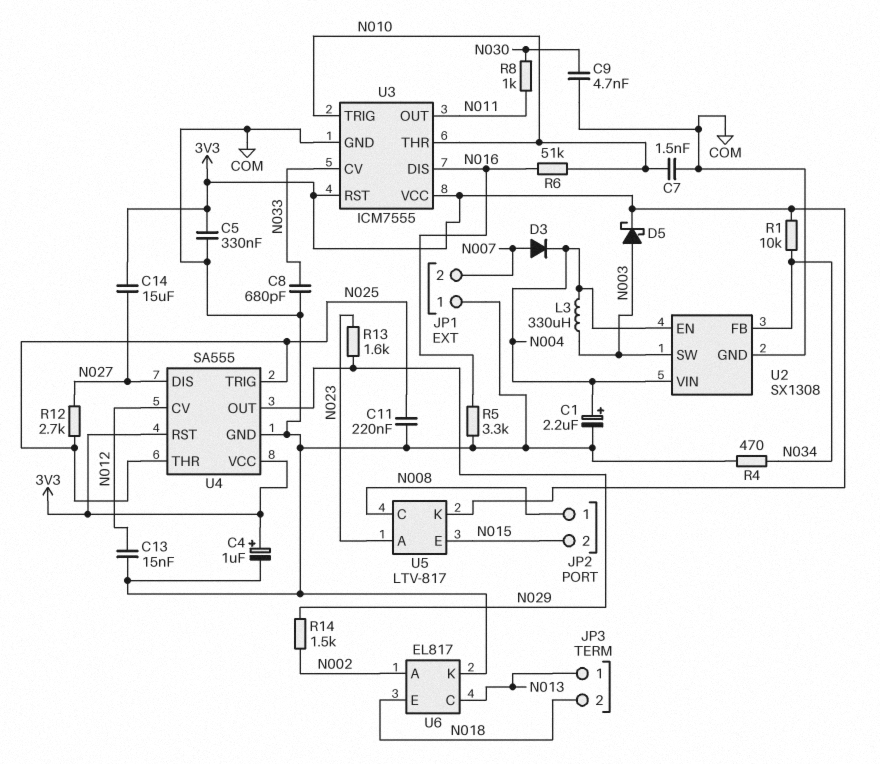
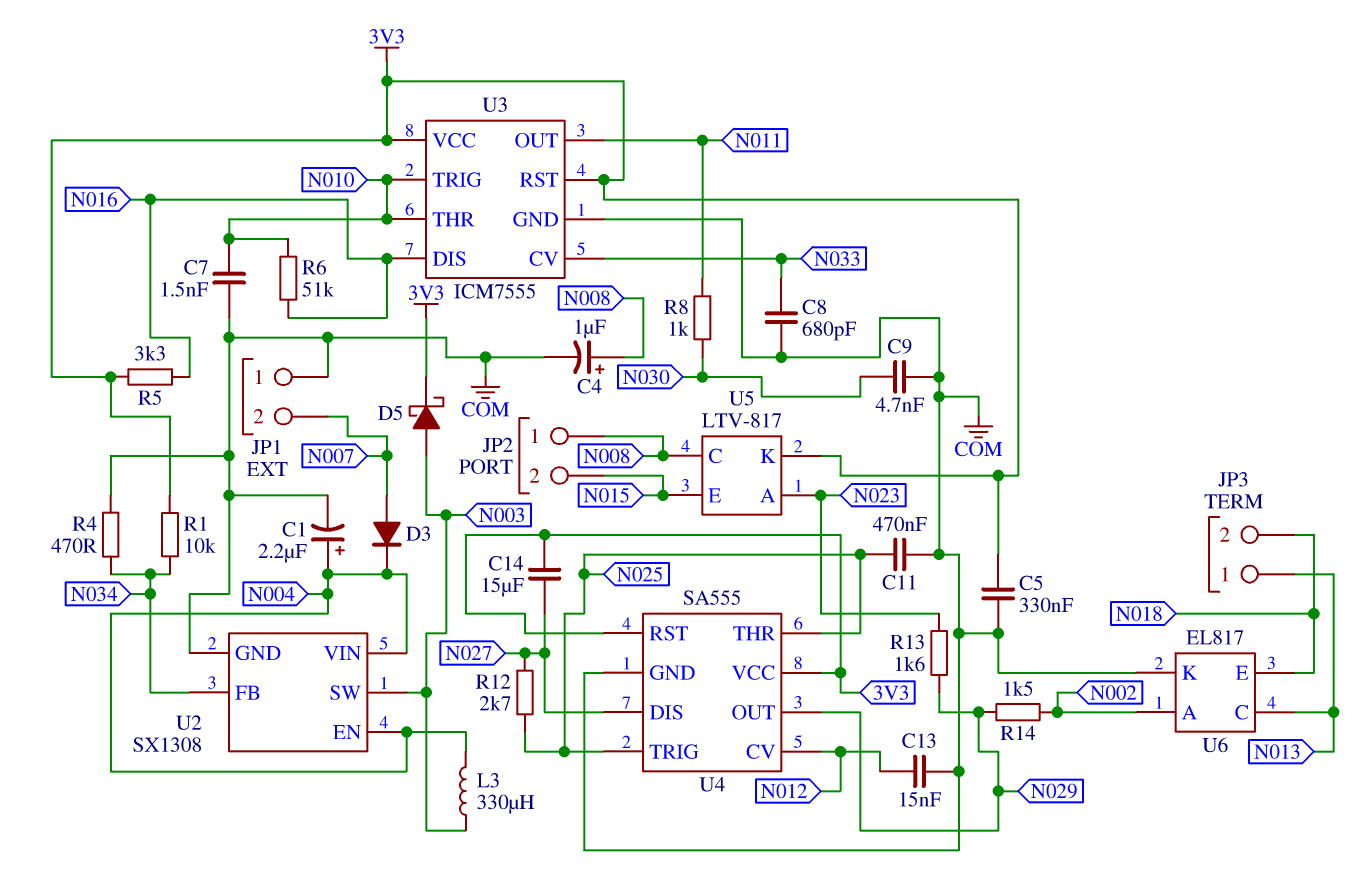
C4: 1uF (plus 3V3, minus COM) -> 1uF (plus N008, minus COM)
C11: 220nF (COM, N025) -> 470nF (COM, N025)
R5: 3.3k (COM, N016) -> 3.3k (3V3, N016)

